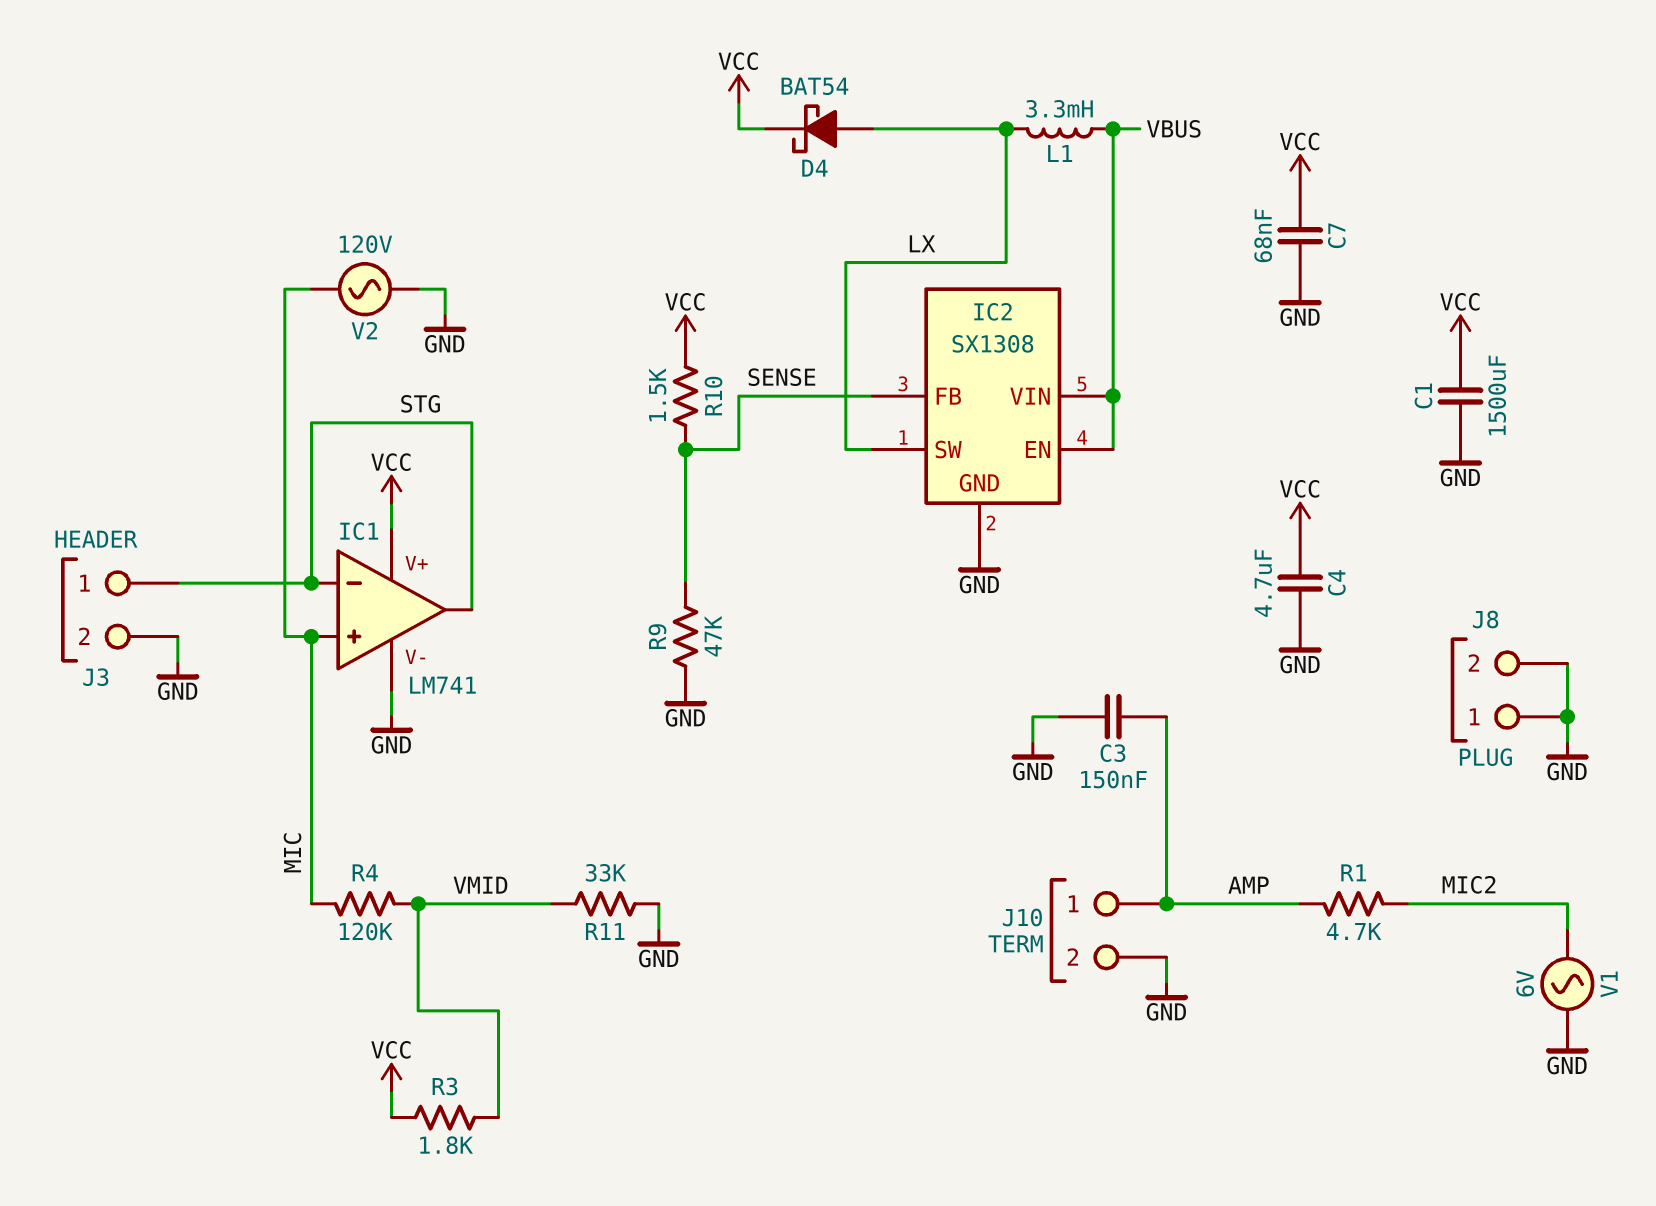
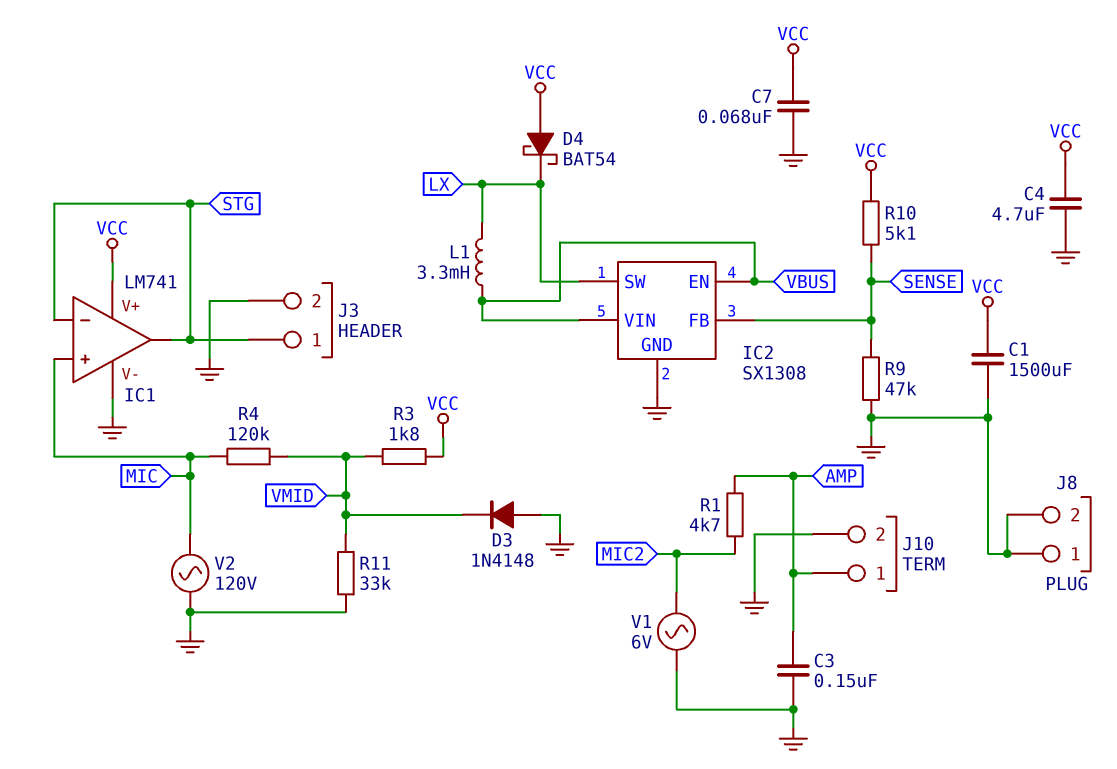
D3: none -> diode 1N4148 (A GND, K VMID)
D4: schottky BAT54 (A LX, K VCC) -> schottky BAT54 (A VCC, K LX)
R10: 1.5k (SENSE, VCC) -> 5.1k (SENSE, VCC)

